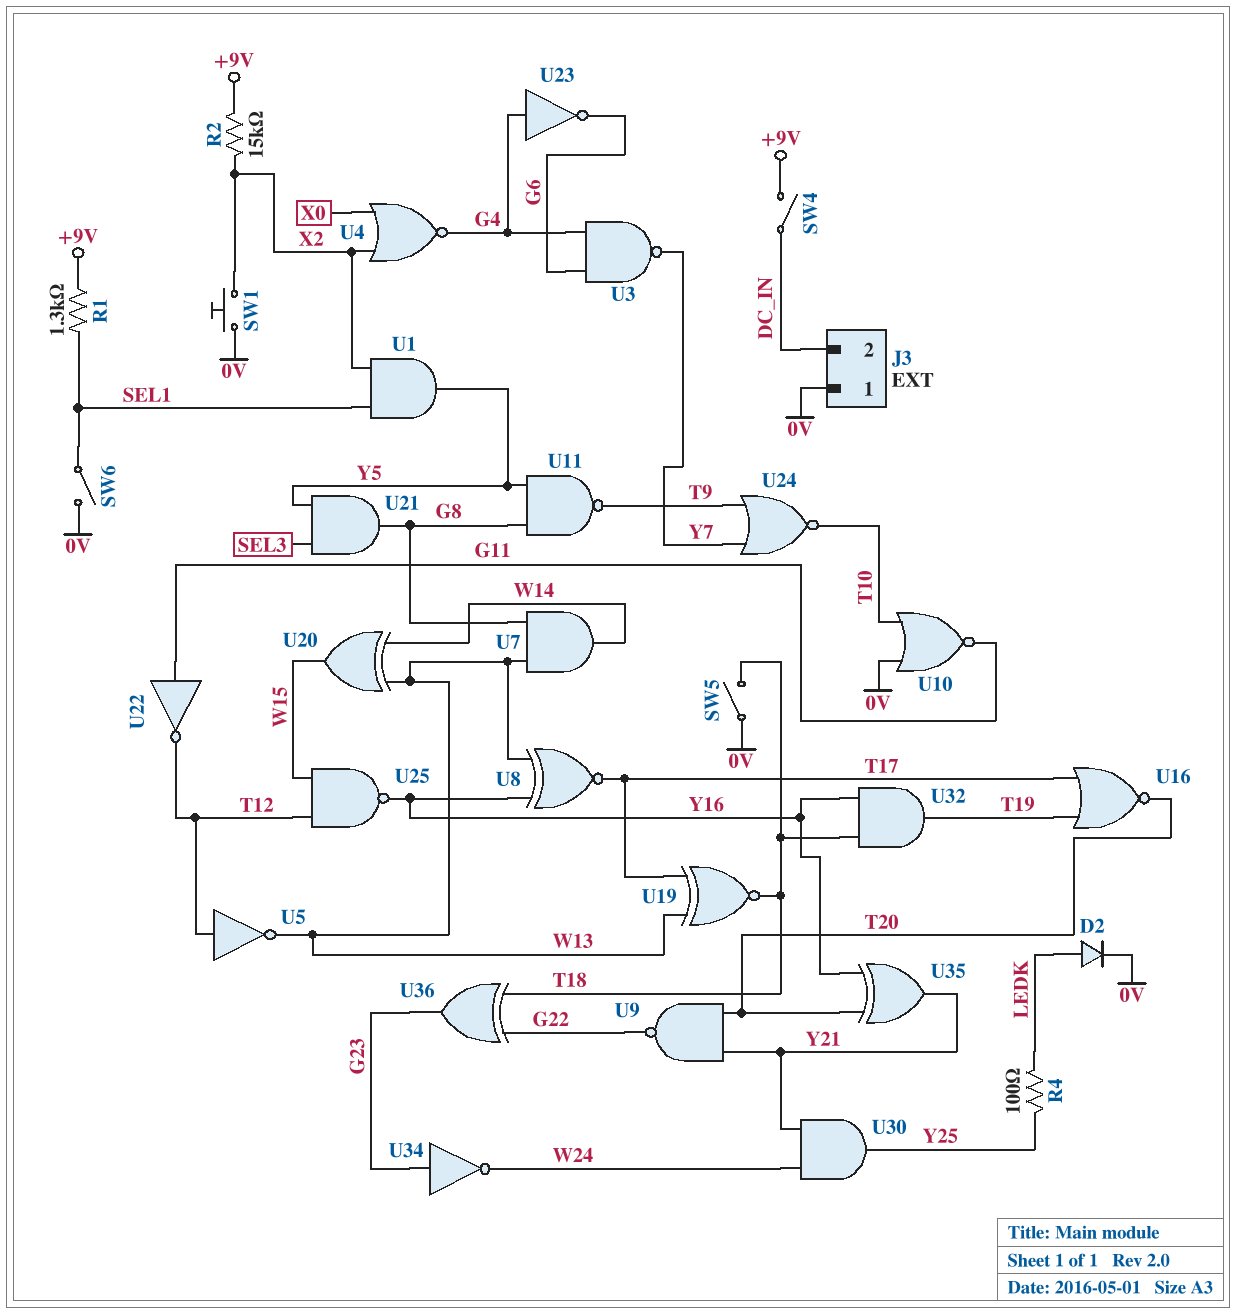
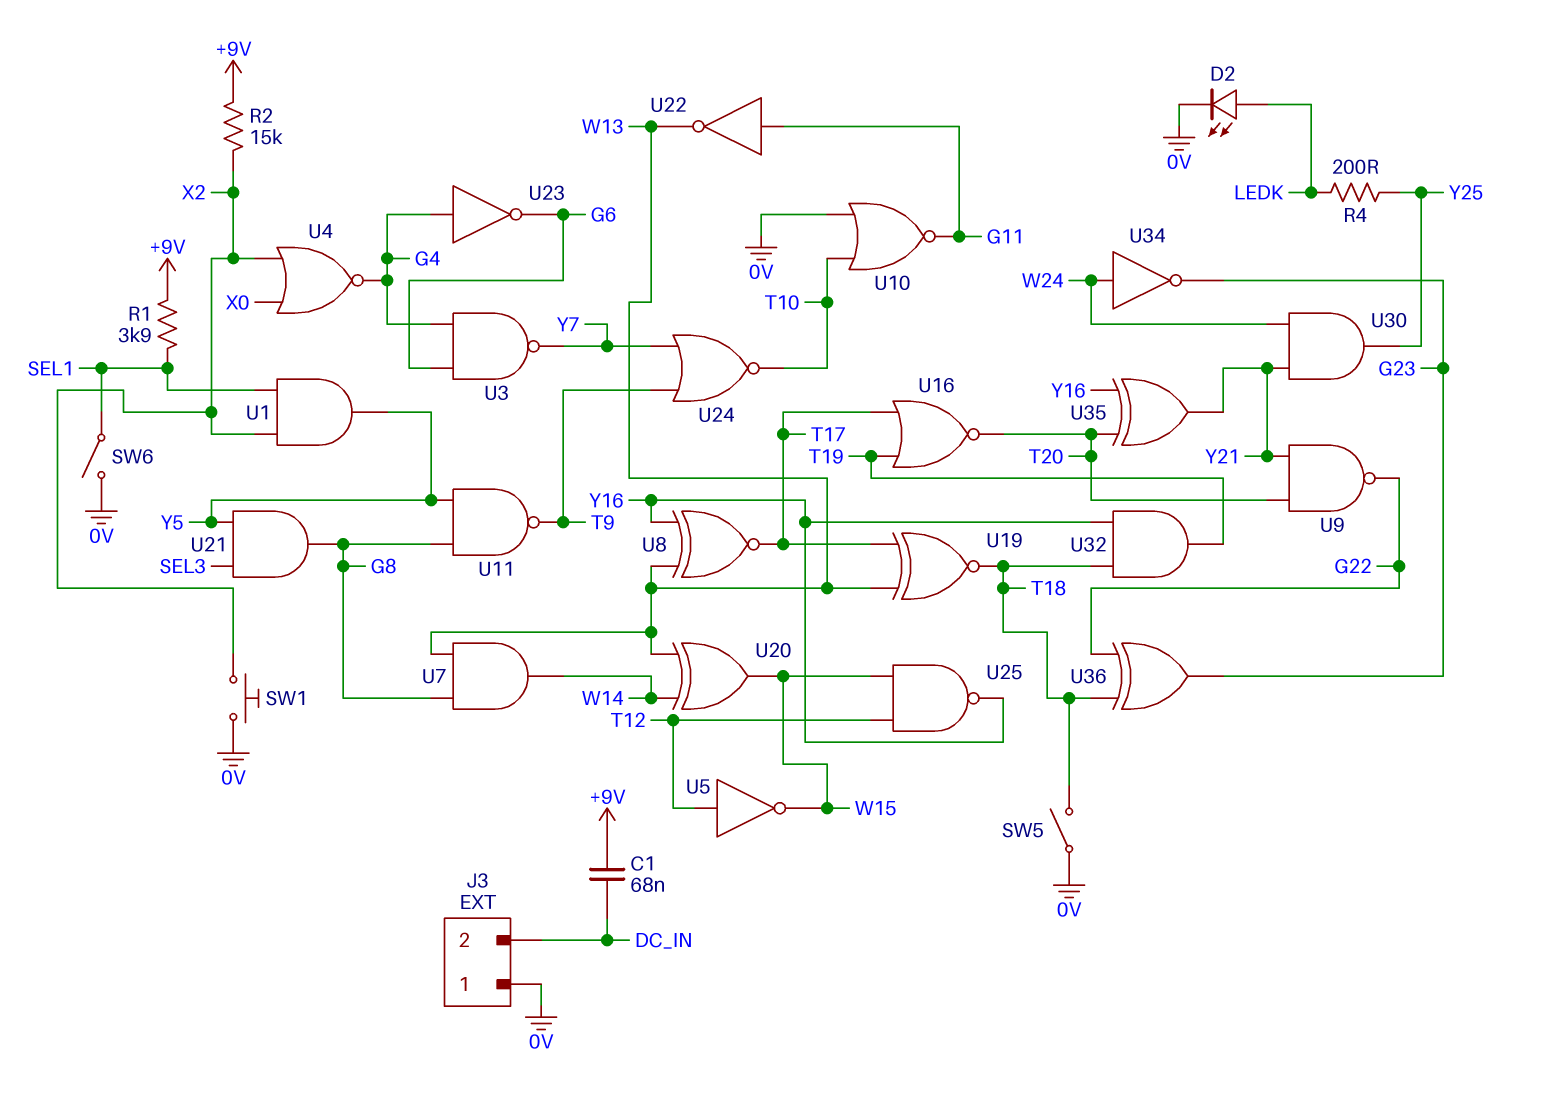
C1: none -> 68nF (+9V, DC_IN)
D2: diode (A LEDK, K 0V) -> LED (A LEDK, K 0V)
R1: 1.3k (+9V, SEL1) -> 3.9k (+9V, SEL1)
R4: 100 (LEDK, Y25) -> 200 (LEDK, Y25)
SW4: switch (+9V, DC_IN) -> none
U5: NOT (in T12, out W13) -> NOT (in T12, out W15)
U22: NOT (in G11, out T12) -> NOT (in G11, out W13)
U34: NOT (in G23, out W24) -> NOT (in W24, out G23)

